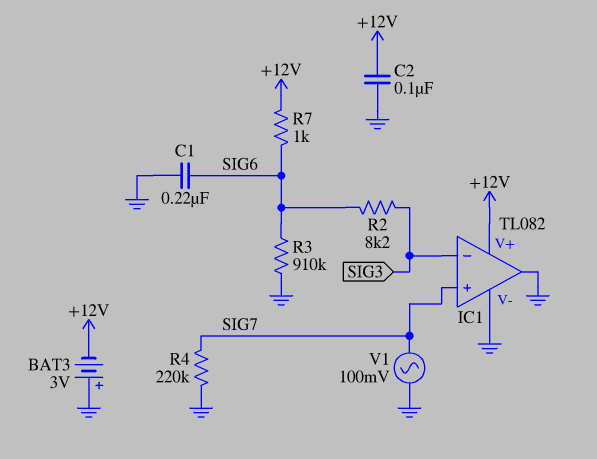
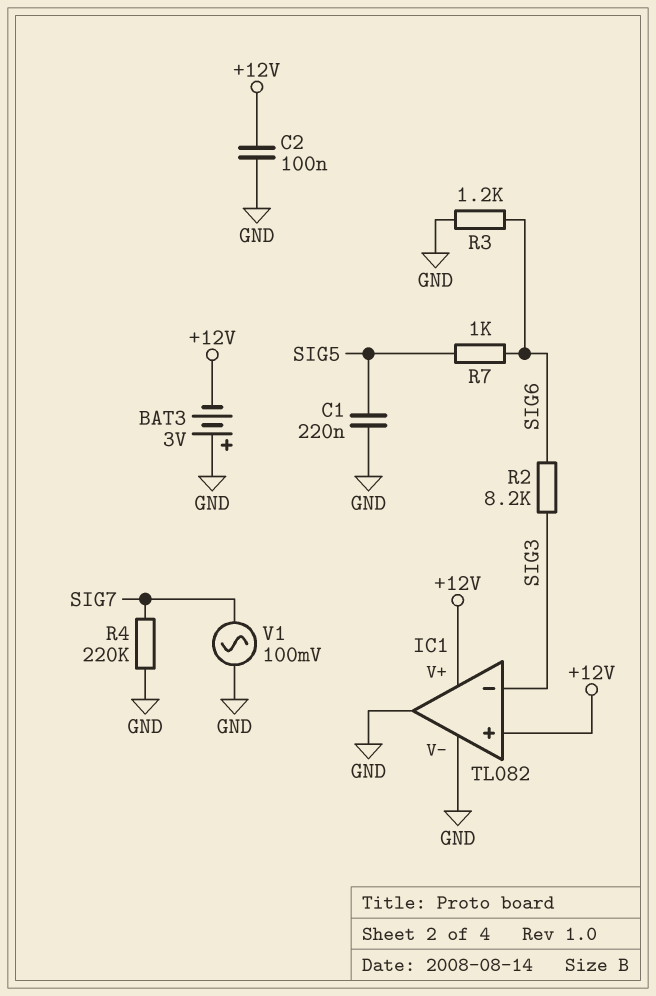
C1: 220nF (GND, SIG6) -> 220nF (GND, SIG5)
IC1 pin in+: SIG7 -> +12V
R3: 910k (GND, SIG6) -> 1.2k (GND, SIG6)
R7: 1k (+12V, SIG6) -> 1k (SIG5, SIG6)

